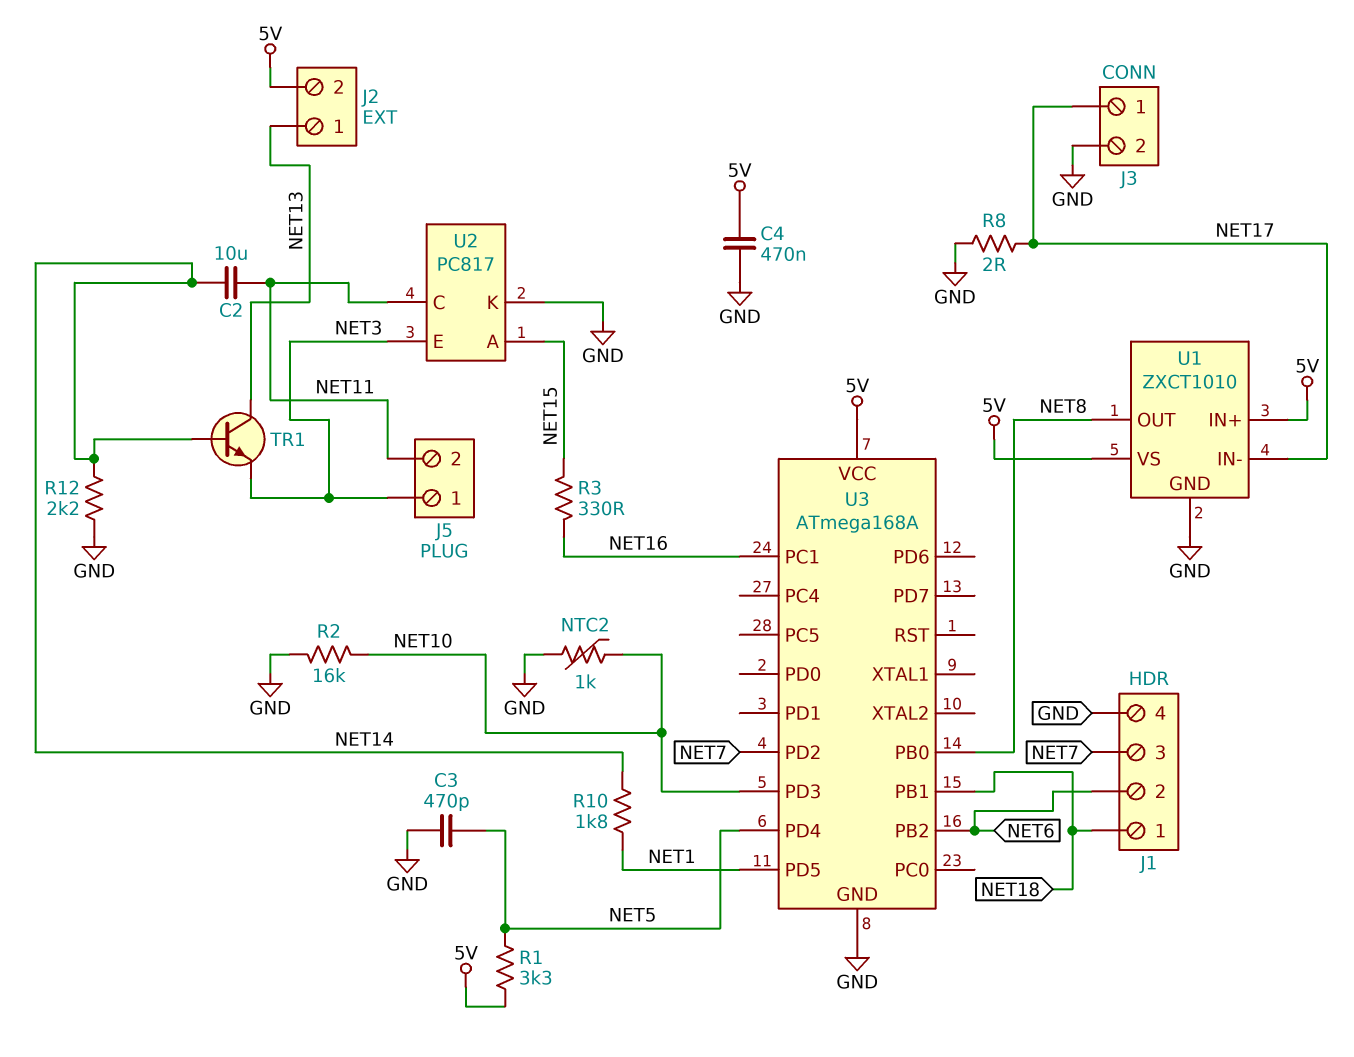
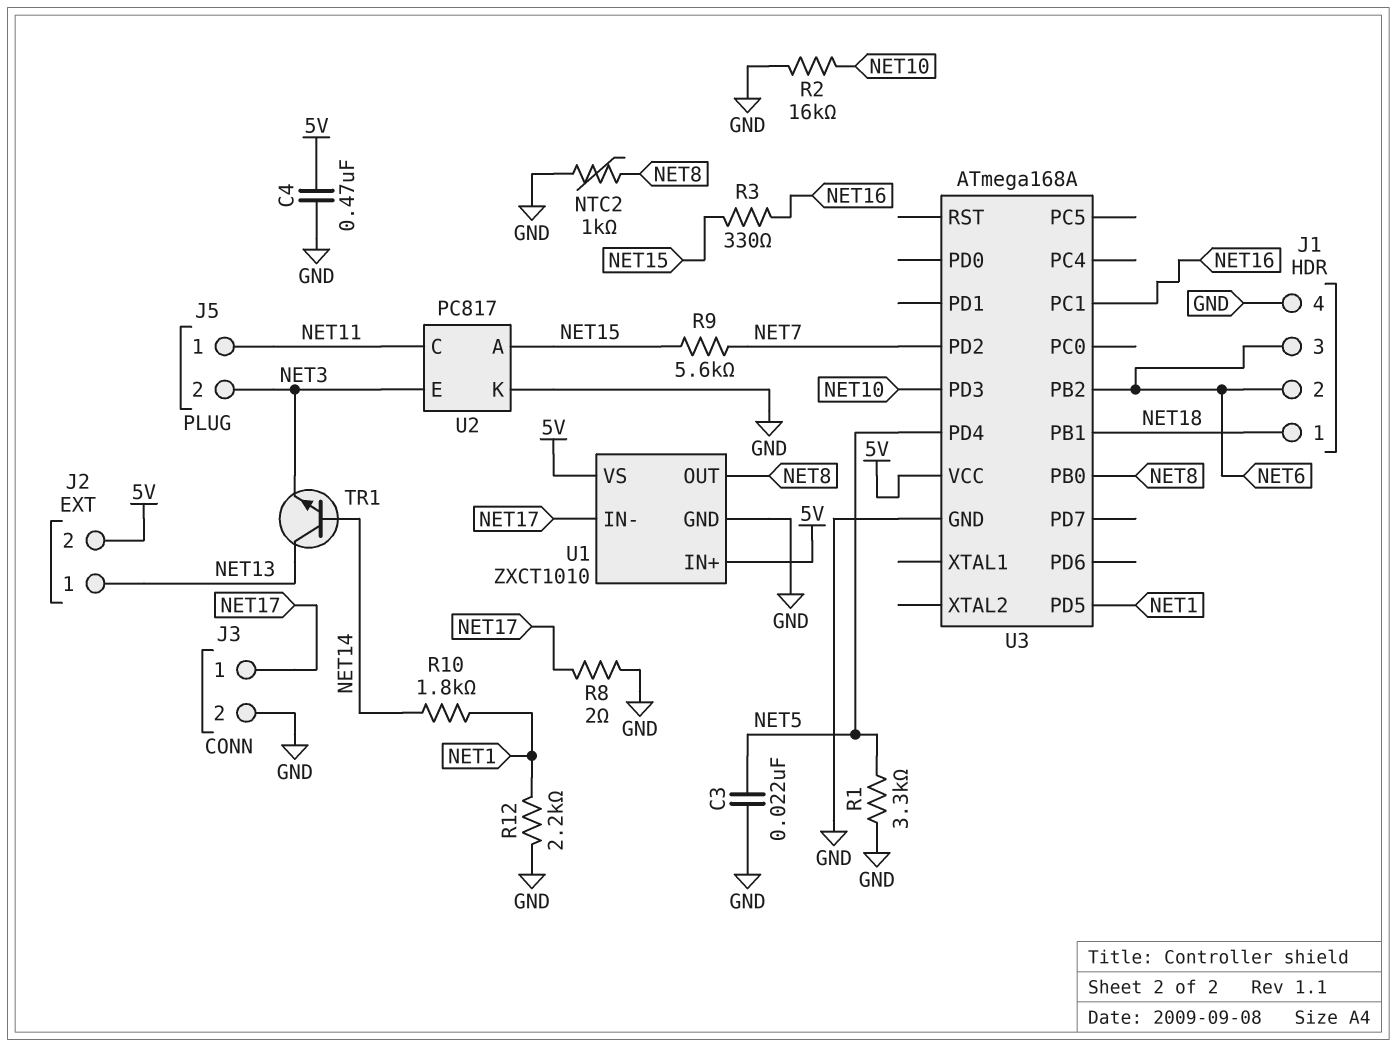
C2: 10uF (NET11, NET14) -> none
C3: 470pF (GND, NET5) -> 22nF (GND, NET5)
J1 pin 3: NET7 -> NET6
J5 pin 1: NET3 -> NET11
J5 pin 2: NET11 -> NET3
NTC2: 1k (GND, NET10) -> 1k (GND, NET8)
R1: 3.3k (5V, NET5) -> 3.3k (GND, NET5)
R9: none -> 5.6k (NET7, NET15)
R12: 2.2k (GND, NET14) -> 2.2k (GND, NET1)

